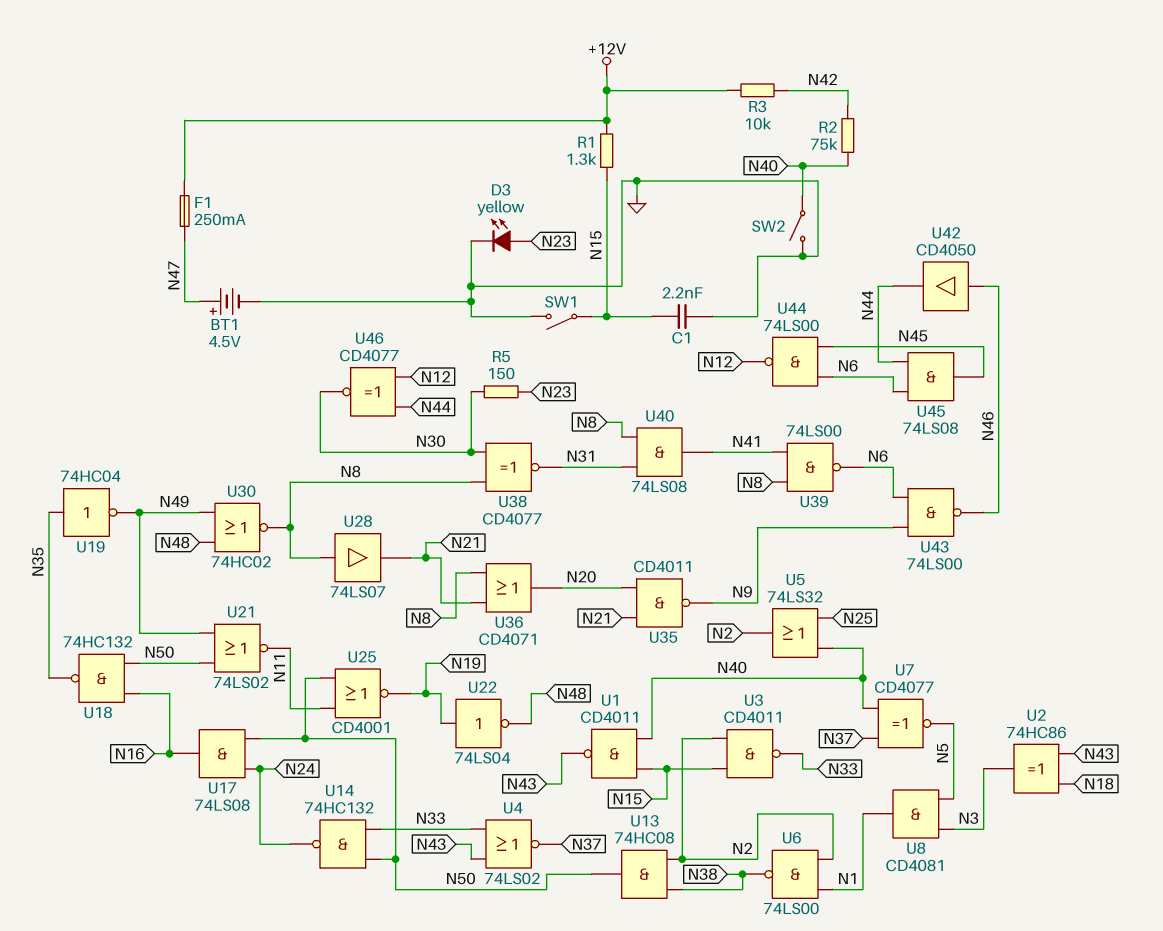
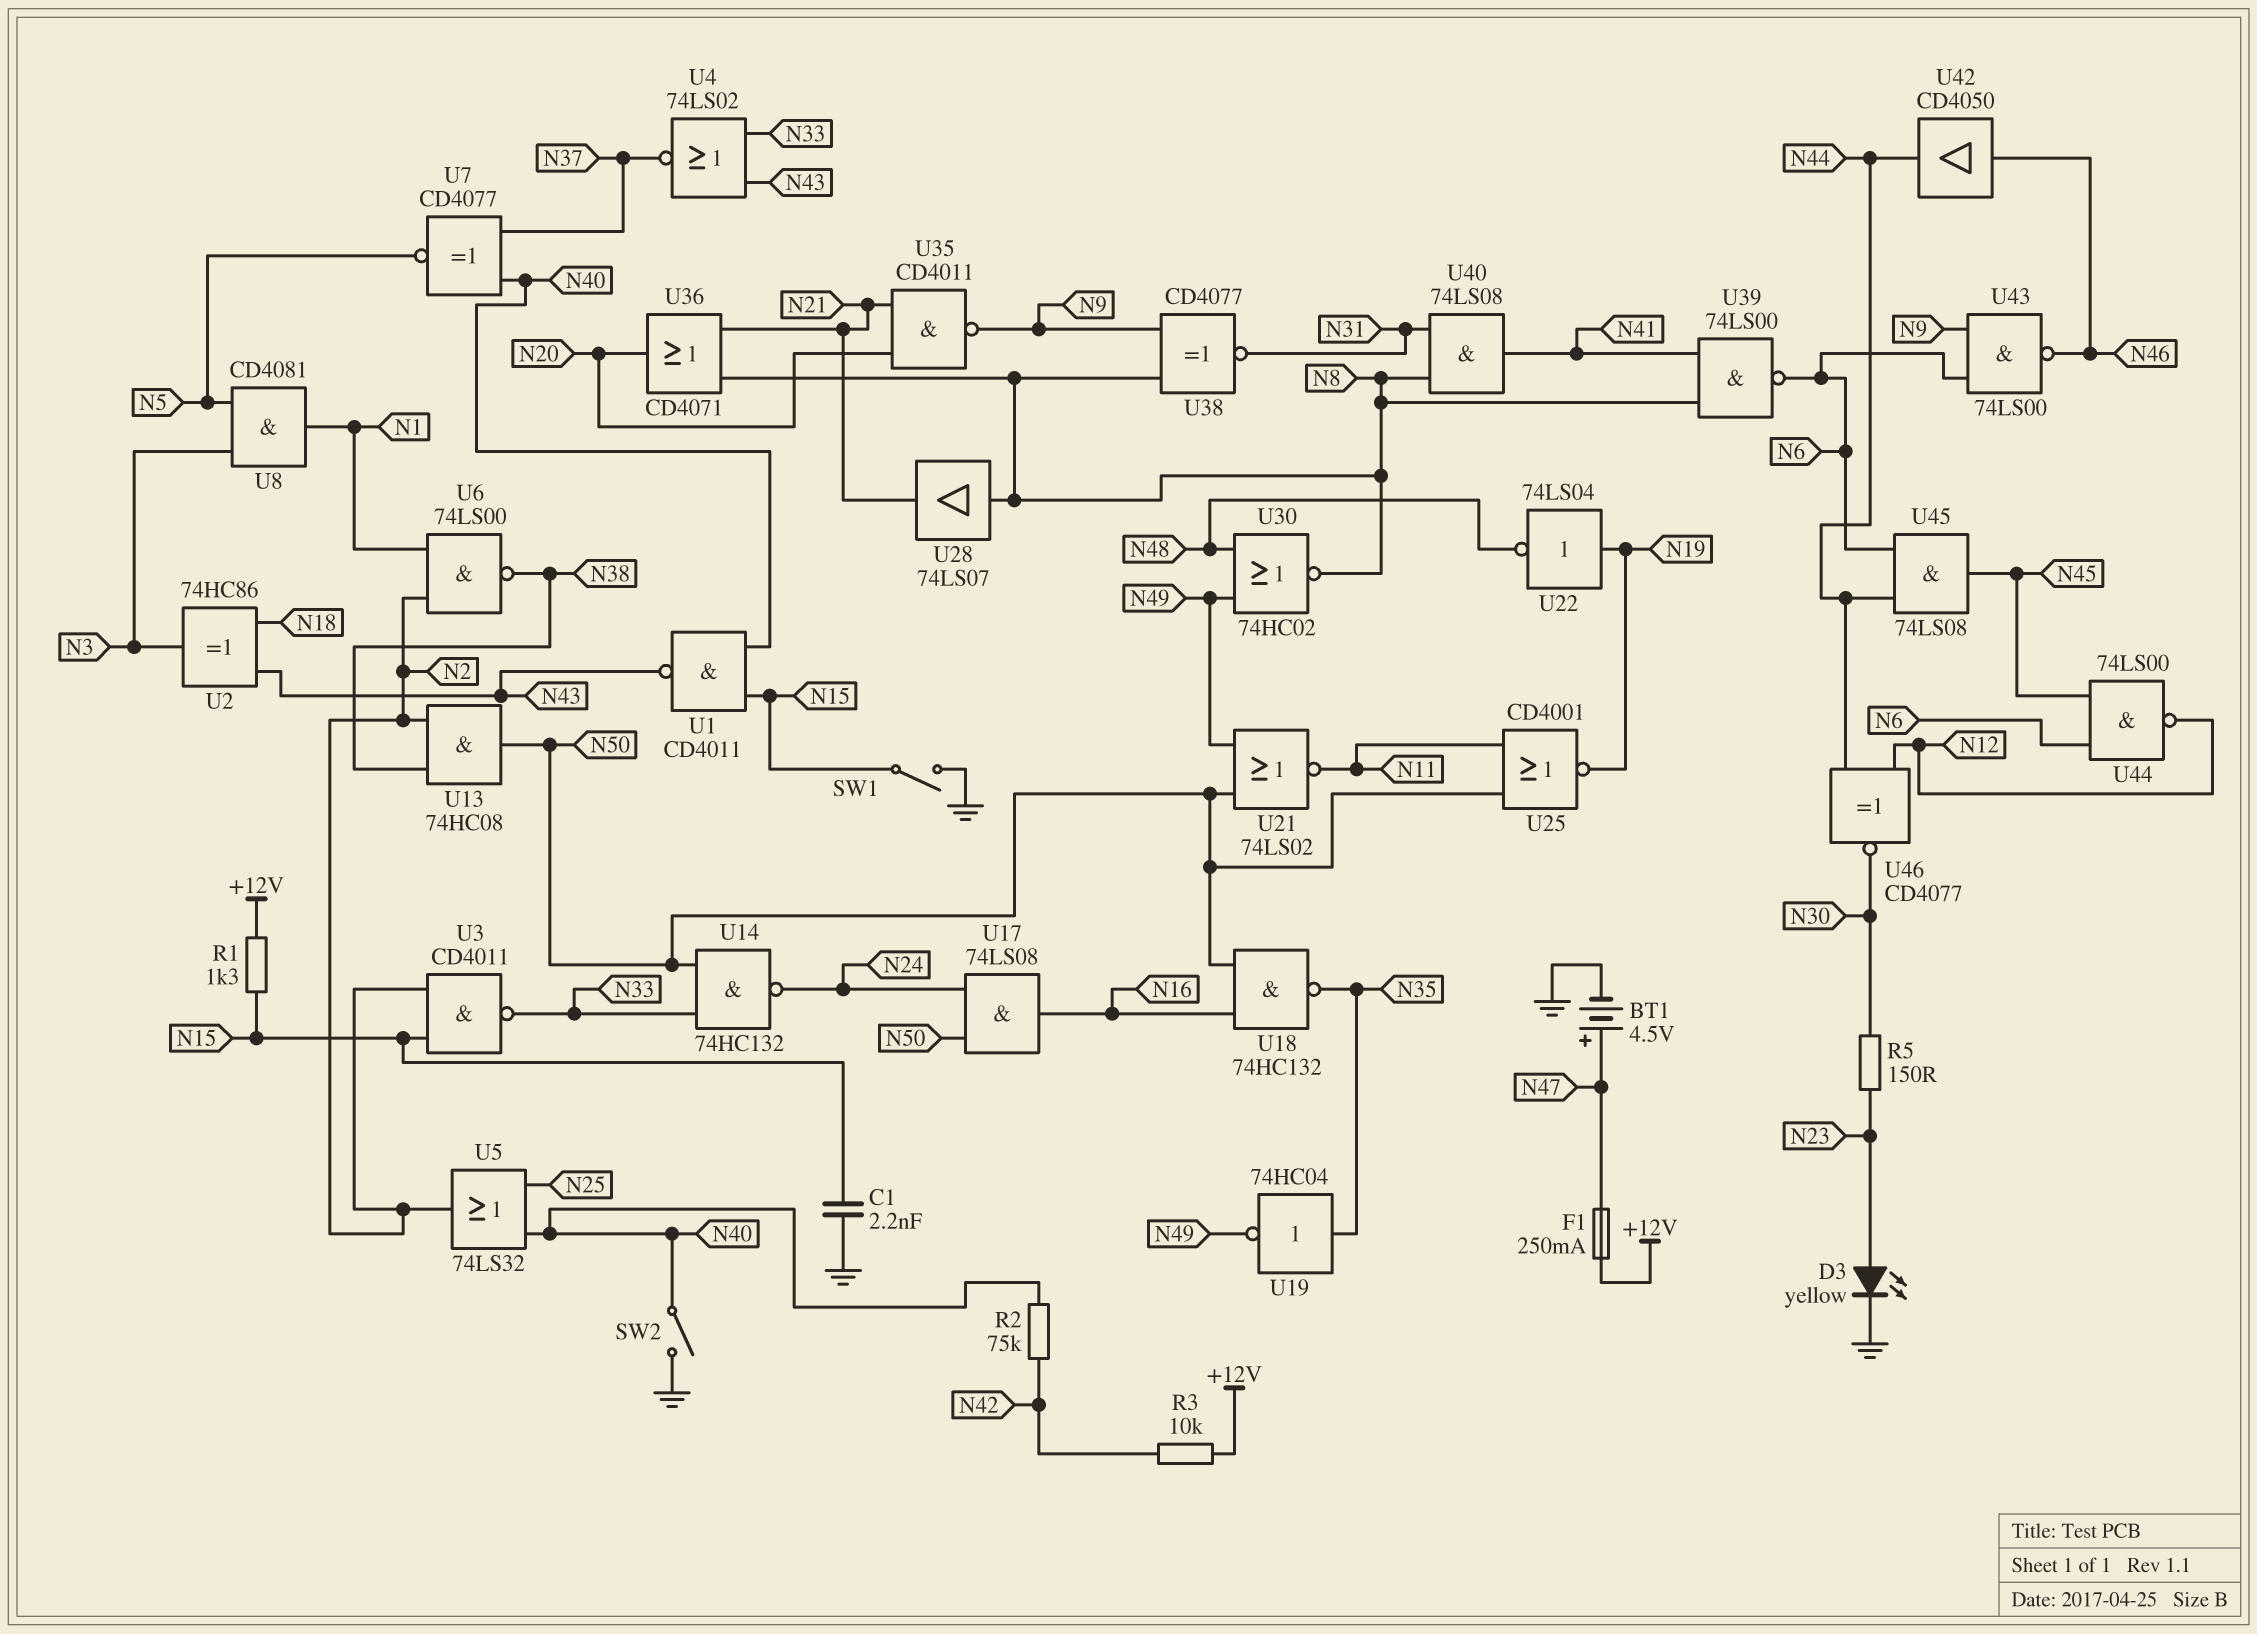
U38: XNOR CD4077 (in N8, in N30, out N31) -> XNOR CD4077 (in N8, in N9, out N31)

